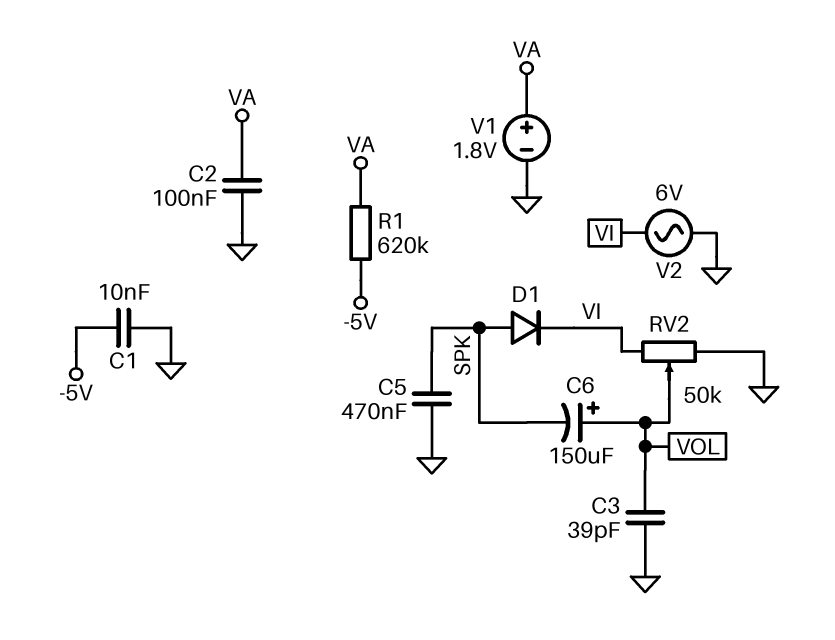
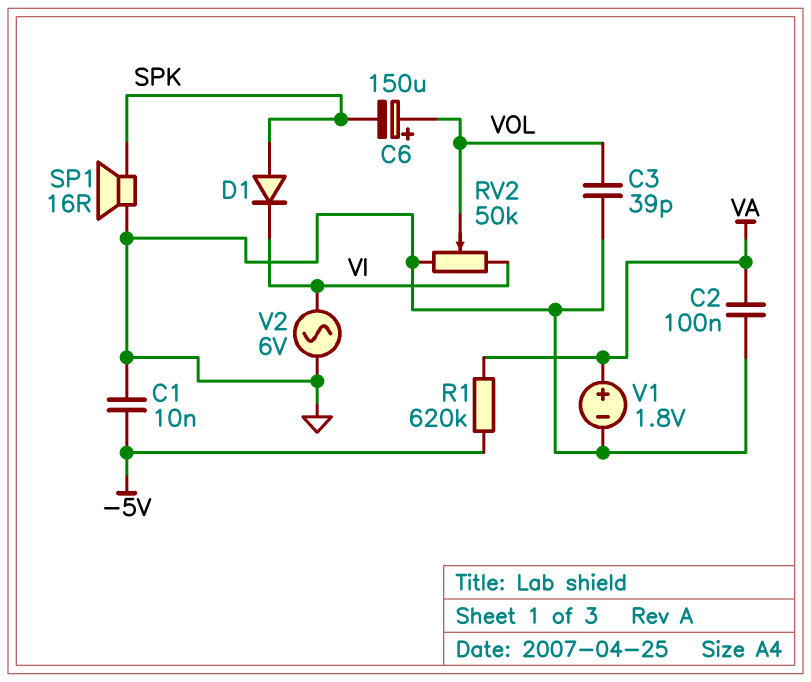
C5: 470nF (GND, SPK) -> none
SP1: none -> speaker 16R (GND, SPK)

